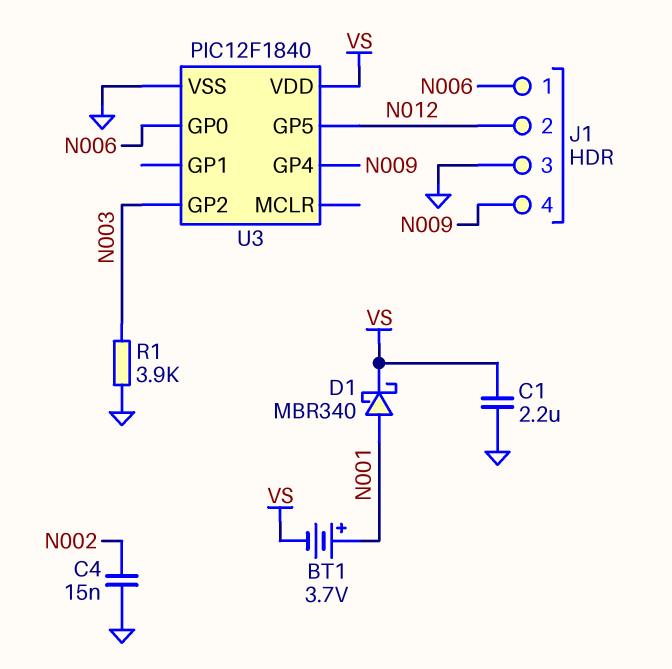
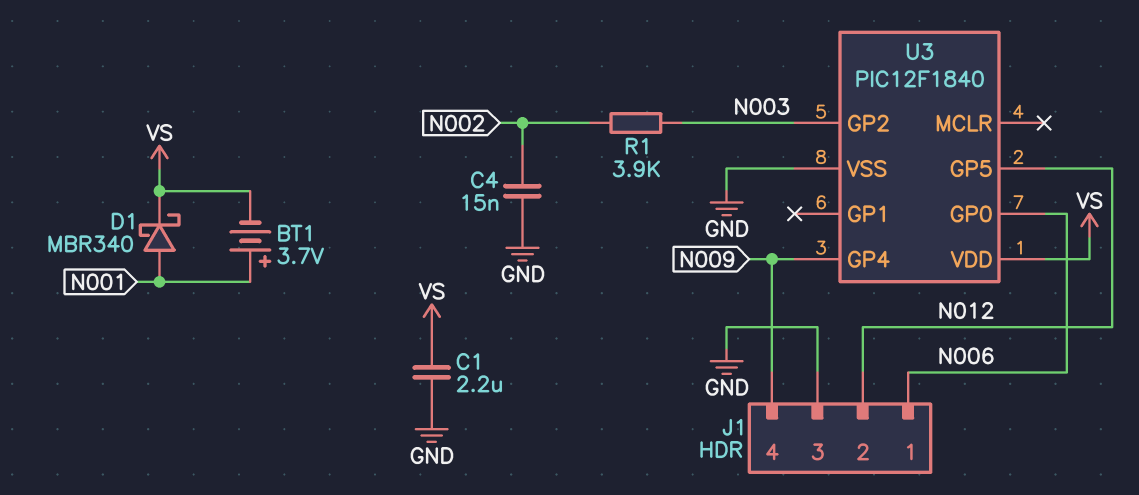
R1: 3.9k (GND, N003) -> 3.9k (N002, N003)

